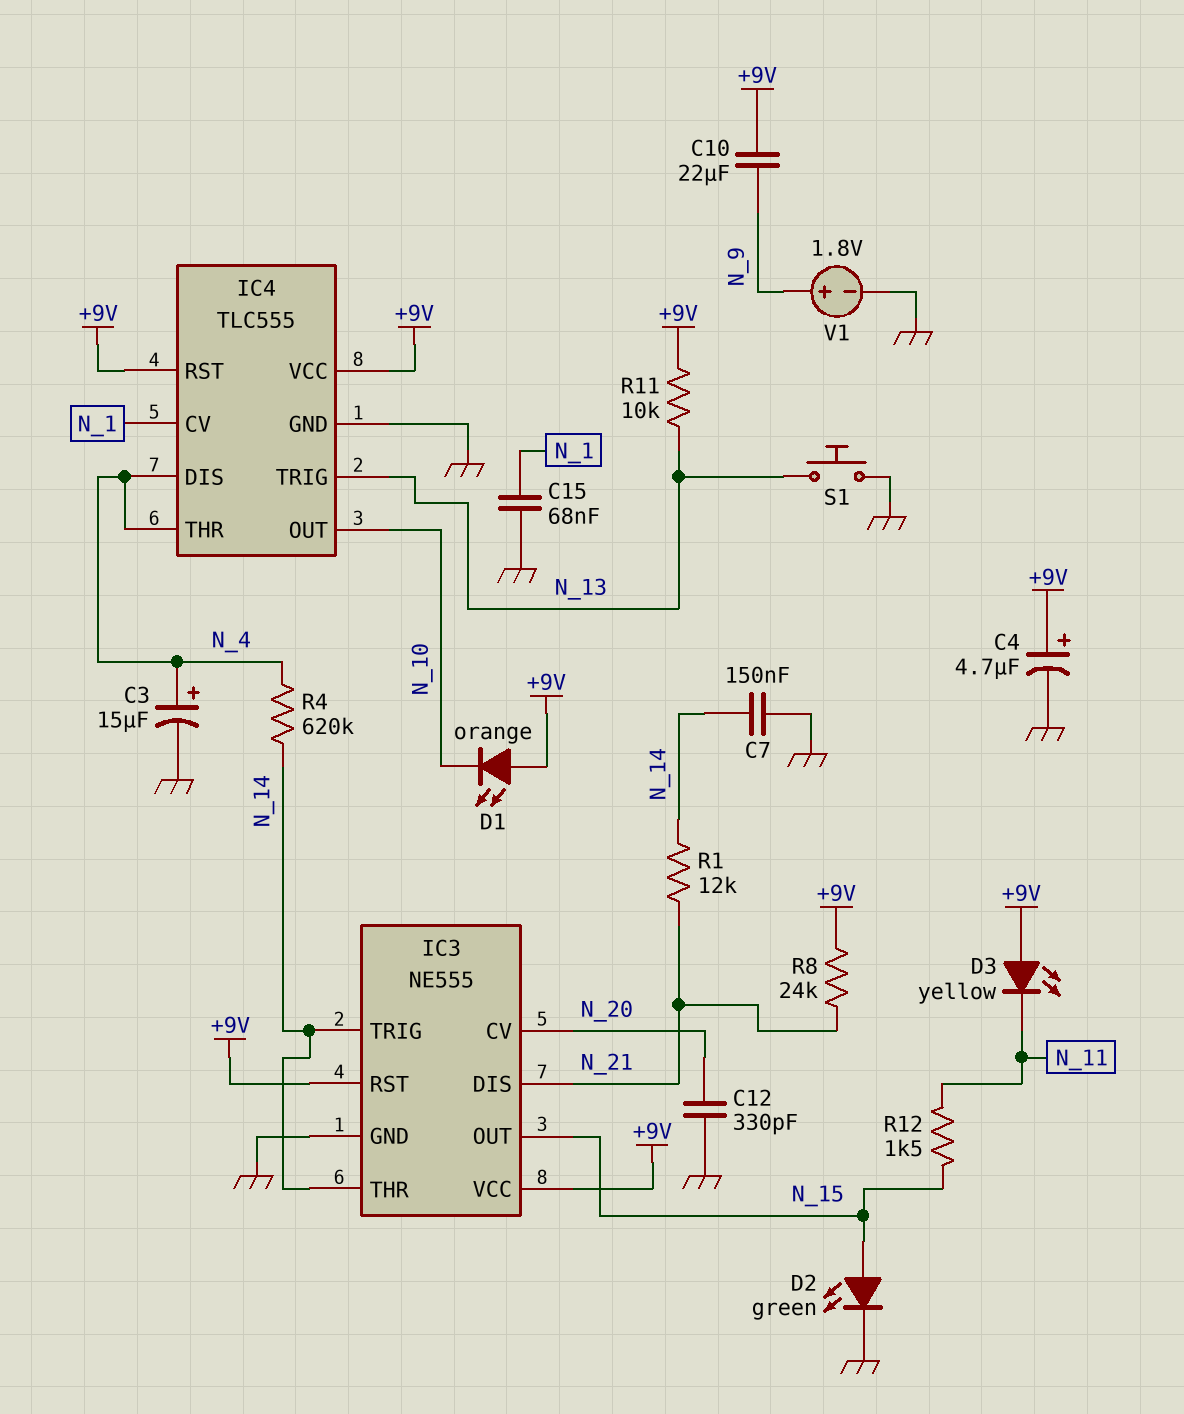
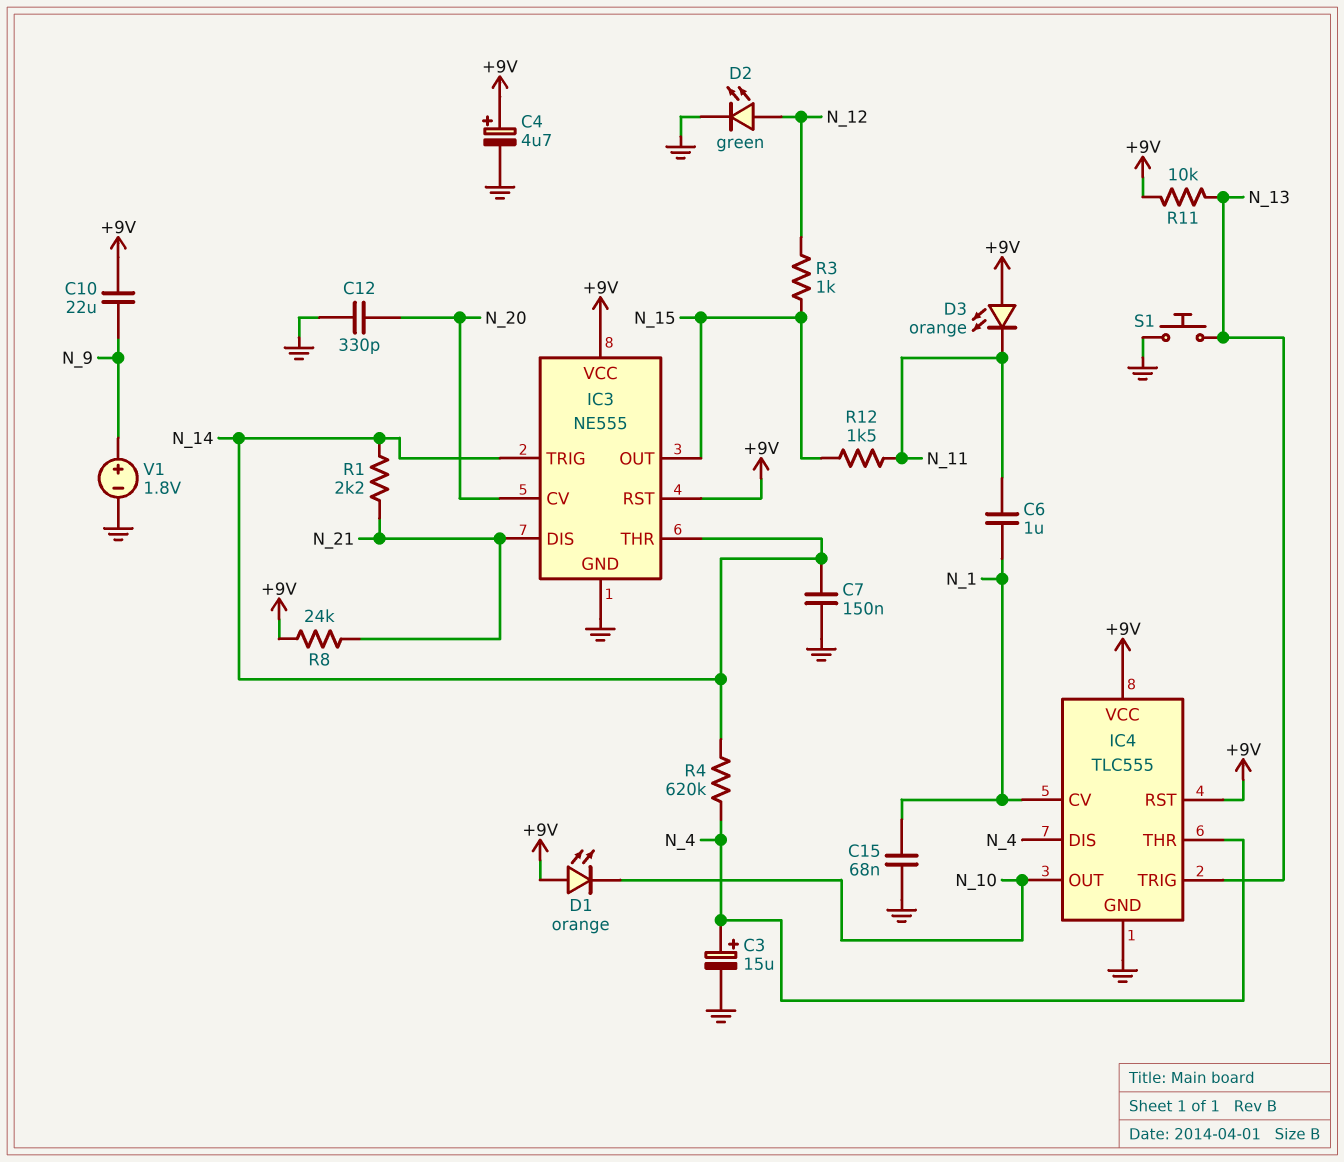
C6: none -> 1uF (N_1, N_11)
D2: LED green (A N_15, K GND) -> LED green (A N_12, K GND)
D3: LED yellow (A +9V, K N_11) -> LED orange (A +9V, K N_11)
R1: 12k (N_14, N_21) -> 2.2k (N_14, N_21)
R3: none -> 1k (N_12, N_15)

